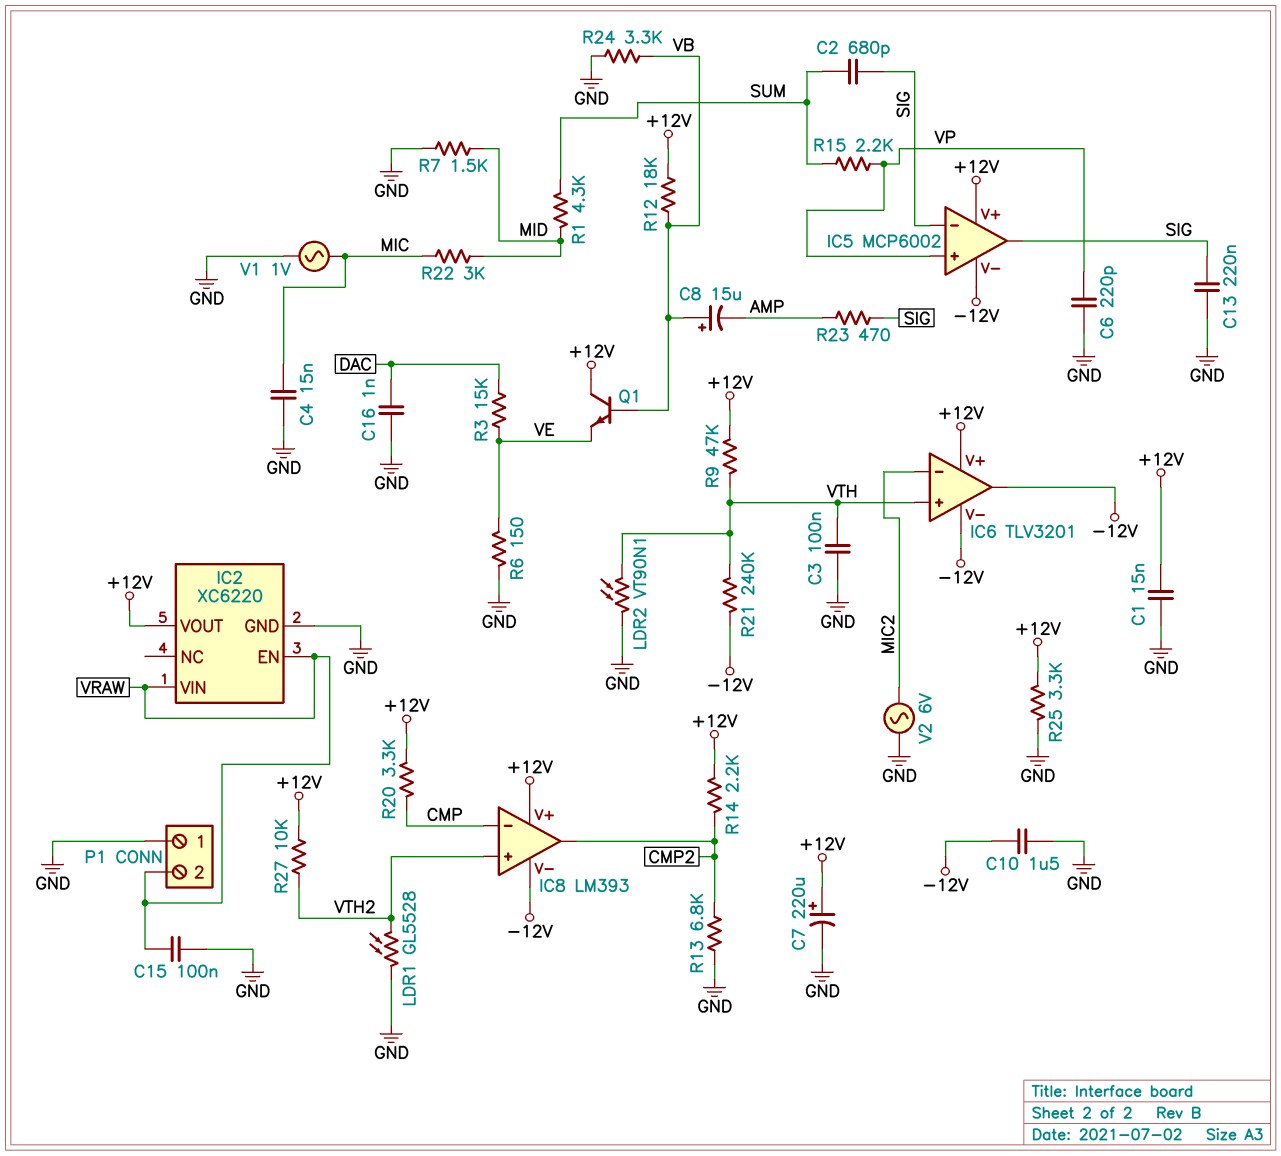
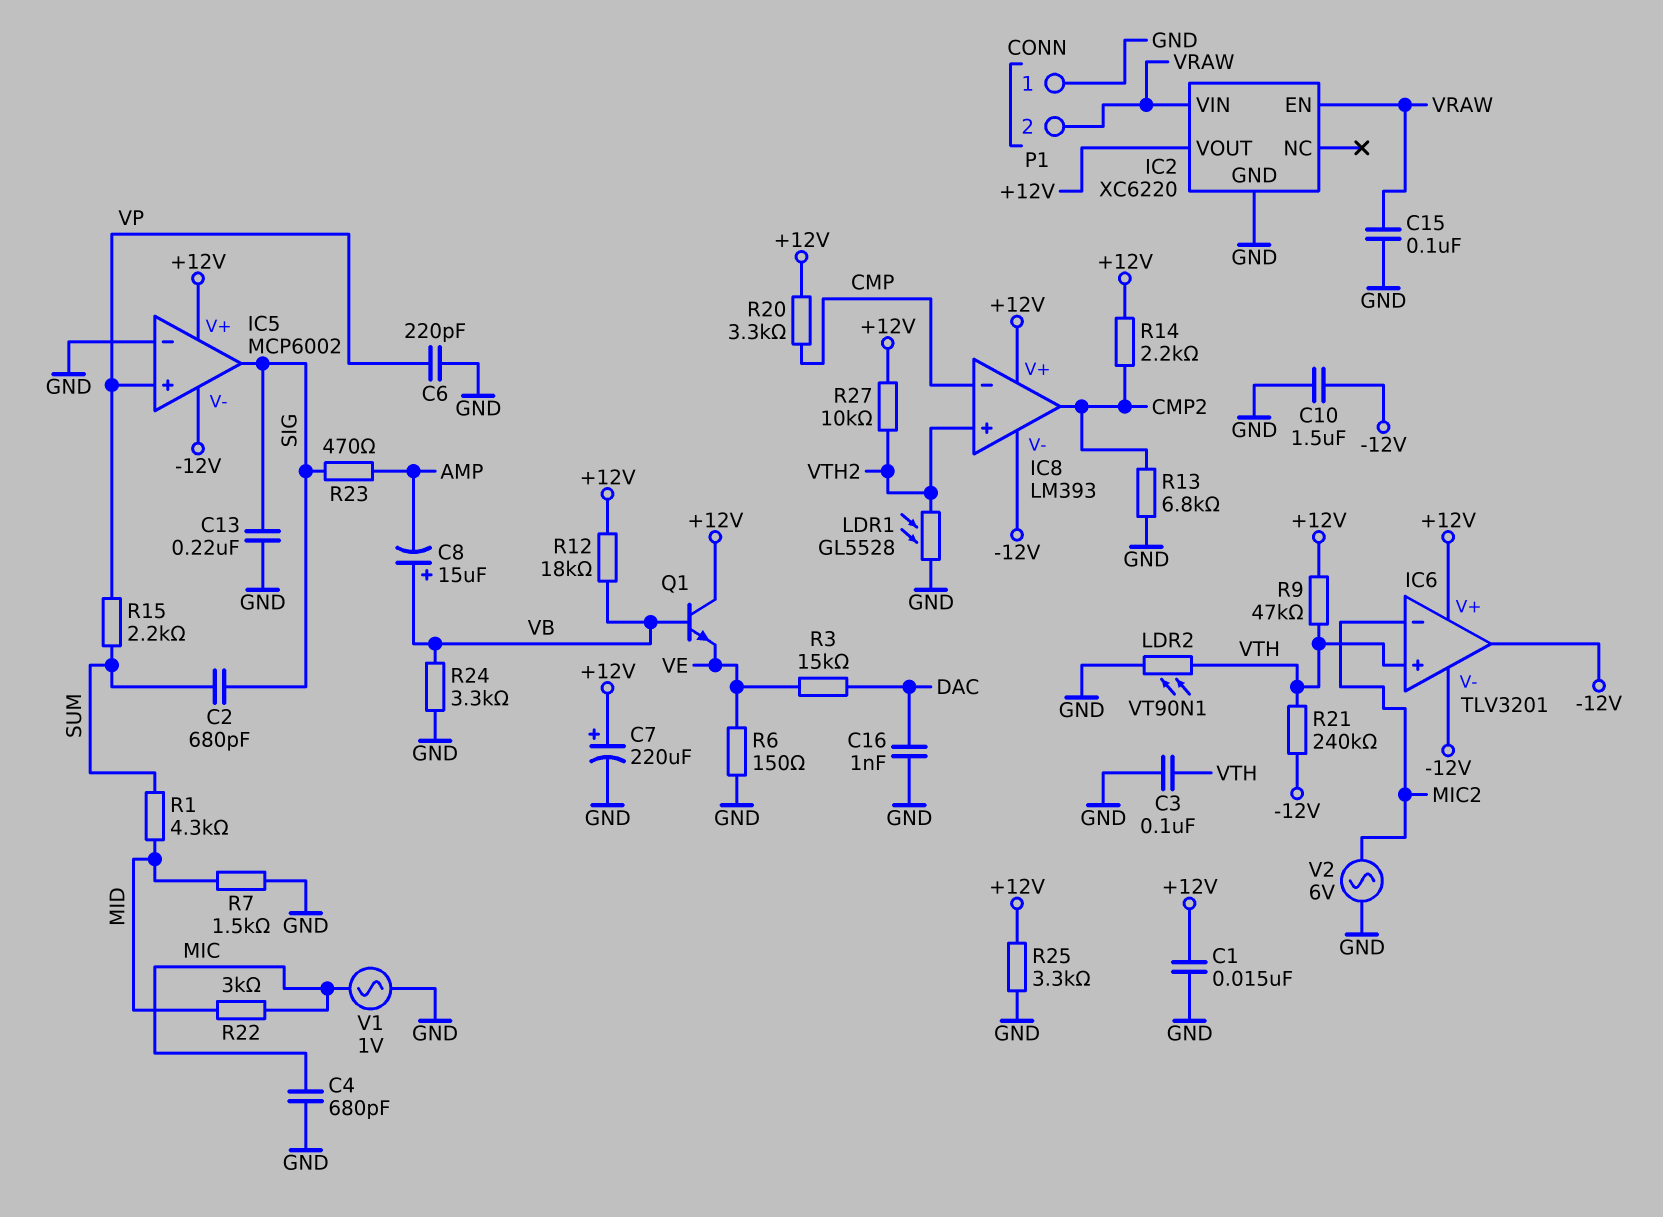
C4: 15nF (GND, MIC) -> 680pF (GND, MIC)
IC5 pin in-: SIG -> GND

